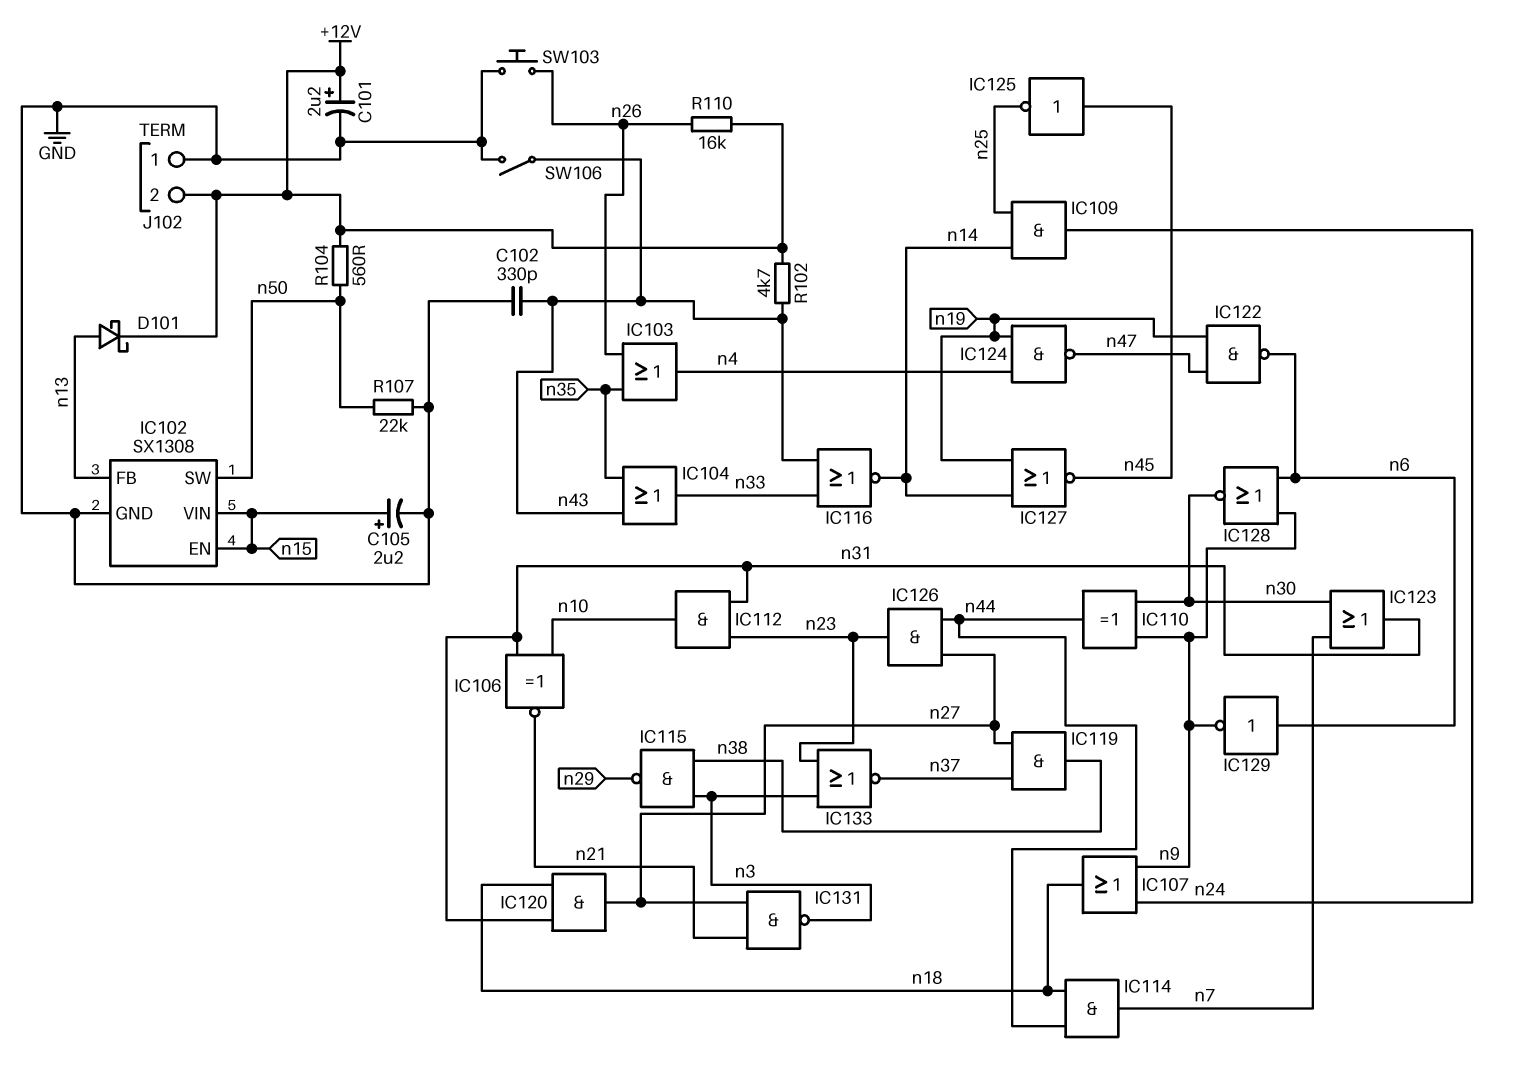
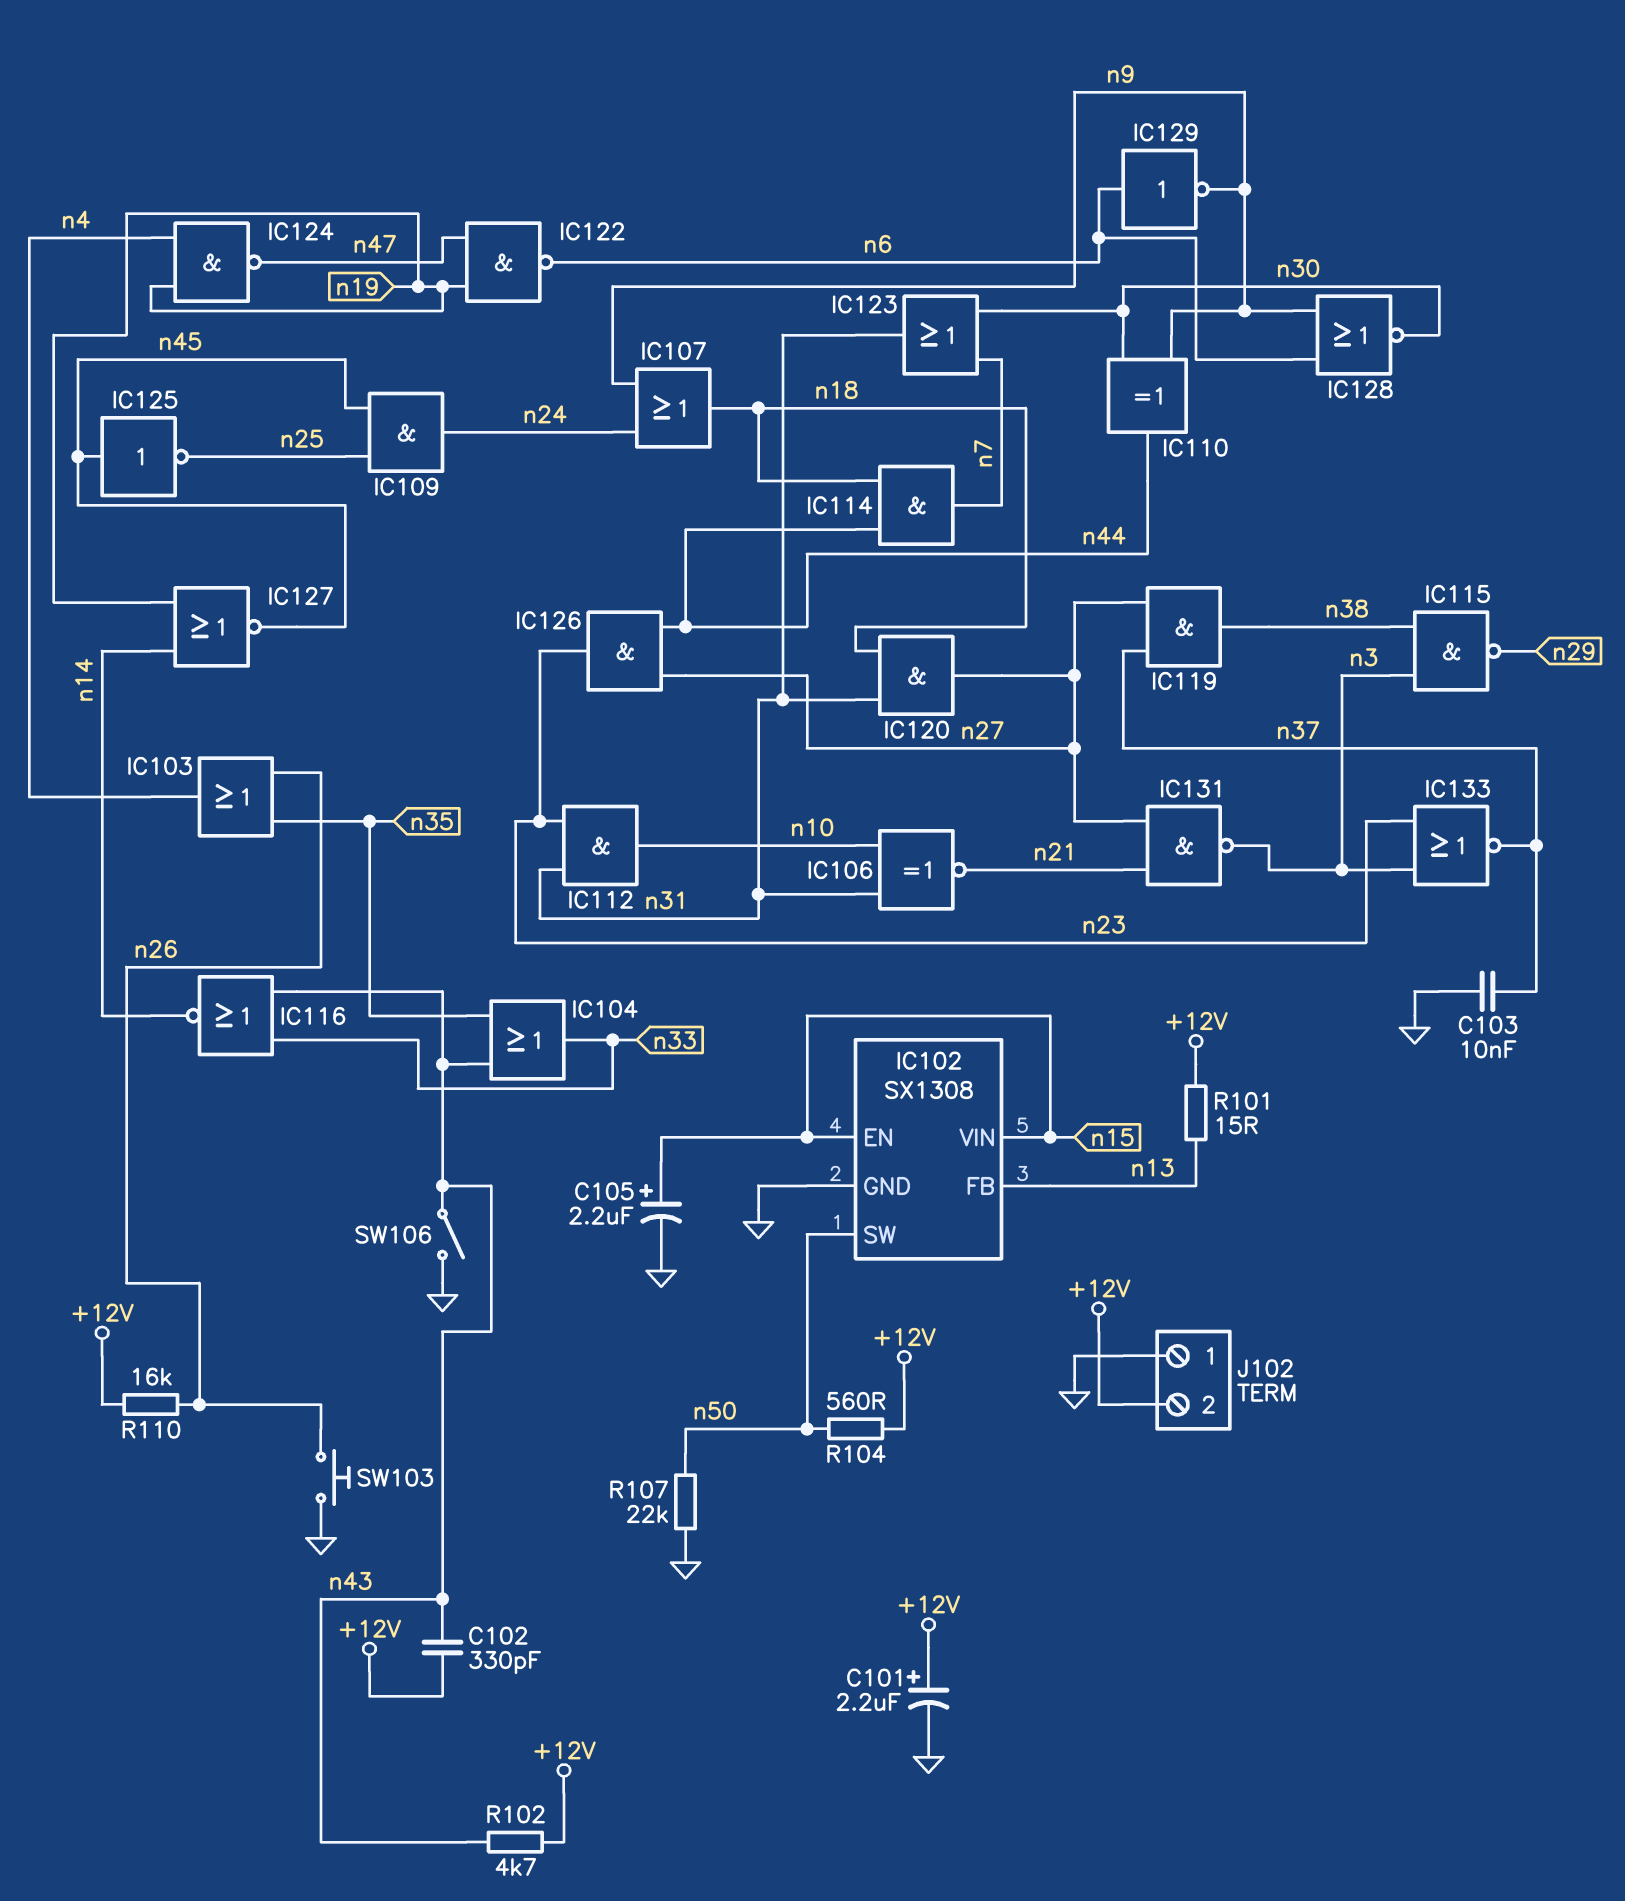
C102: 330pF (GND, n43) -> 330pF (+12V, n43)
C103: none -> 10nF (GND, n37)
D101: schottky (A n13, K +12V) -> none
IC109: AND (in n14, in n25, out n24) -> AND (in n25, in n45, out n24)
R101: none -> 15 (+12V, n13)

